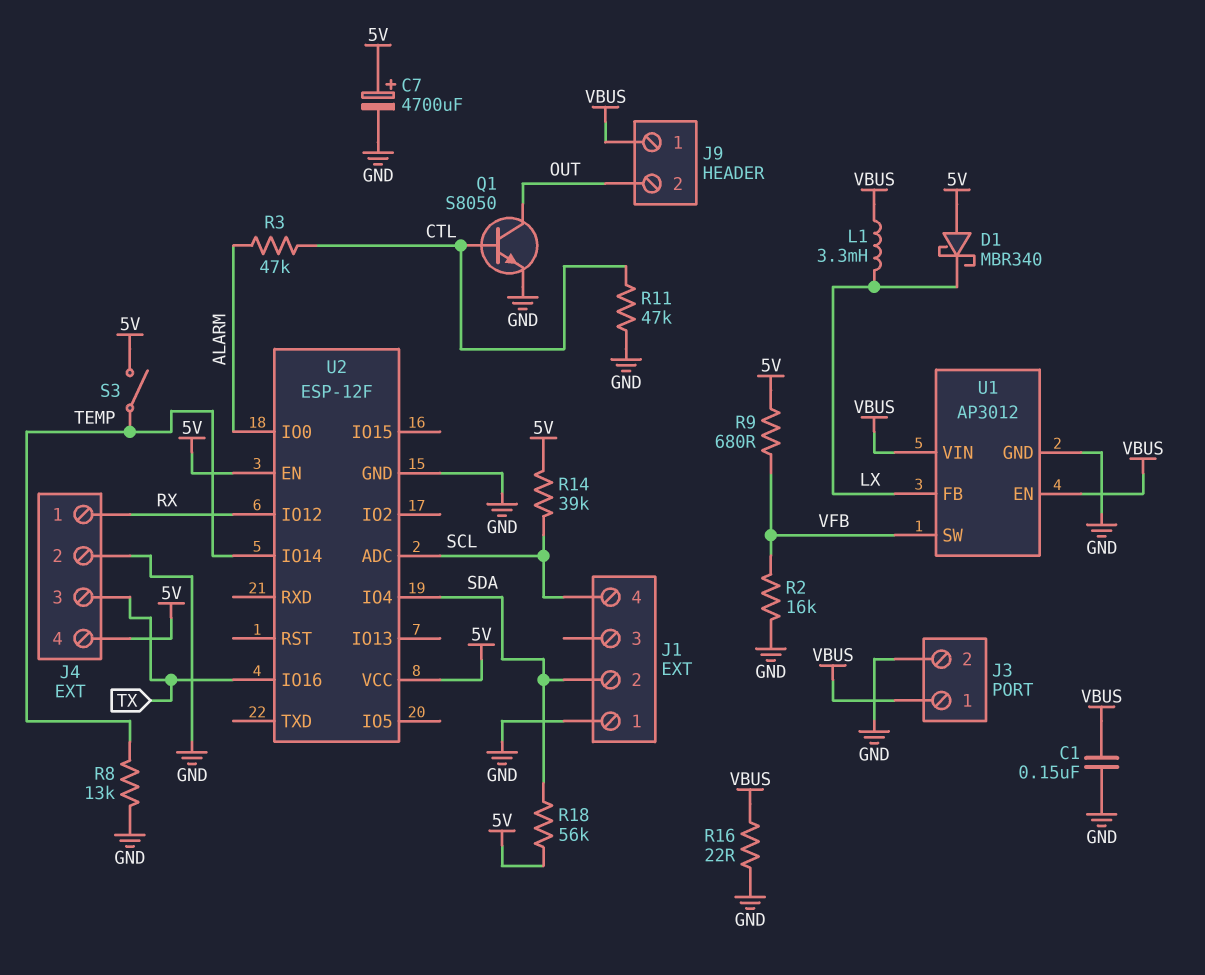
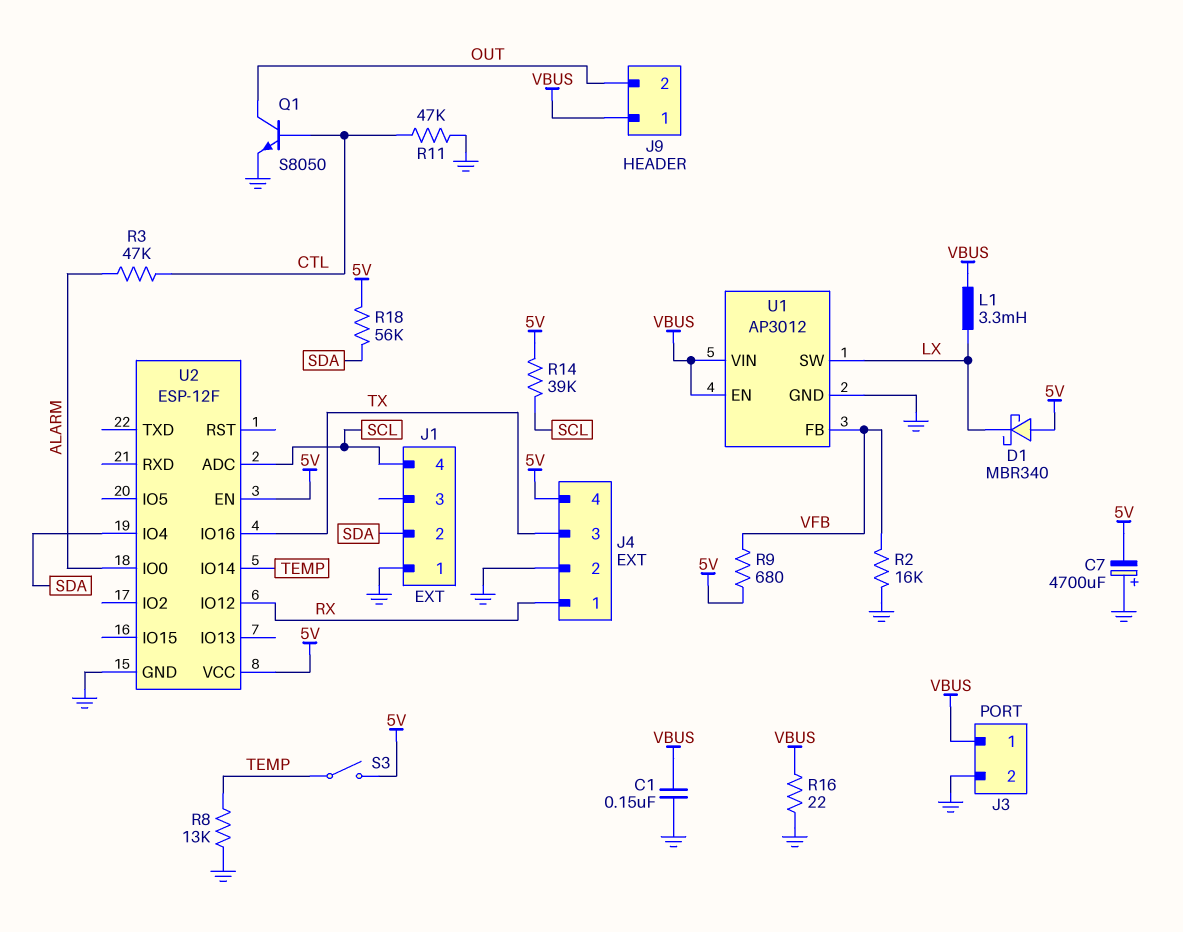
C7: 4700uF (plus 5V, minus GND) -> 4700uF (plus GND, minus 5V)
U1 pin FB: LX -> VFB
U1 pin SW: VFB -> LX

